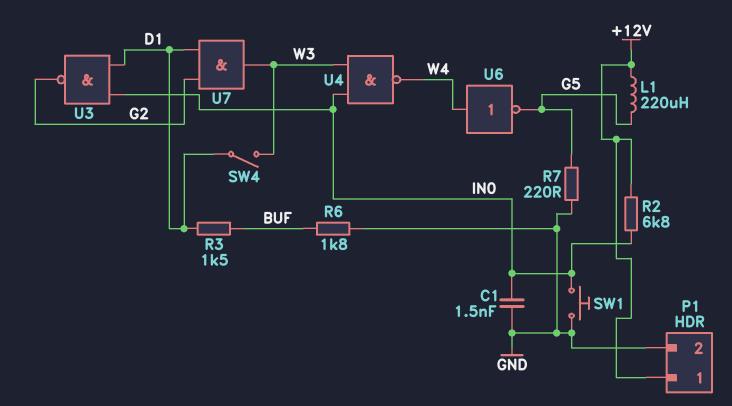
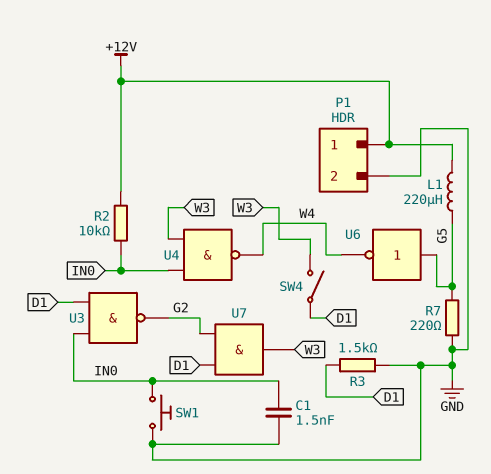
R2: 6.8k (+12V, IN0) -> 10k (+12V, IN0)
R3: 1.5k (BUF, D1) -> 1.5k (D1, GND)
R6: 1.8k (BUF, GND) -> none
U6: NOT (in W4, out G5) -> NOT (in G5, out W4)

